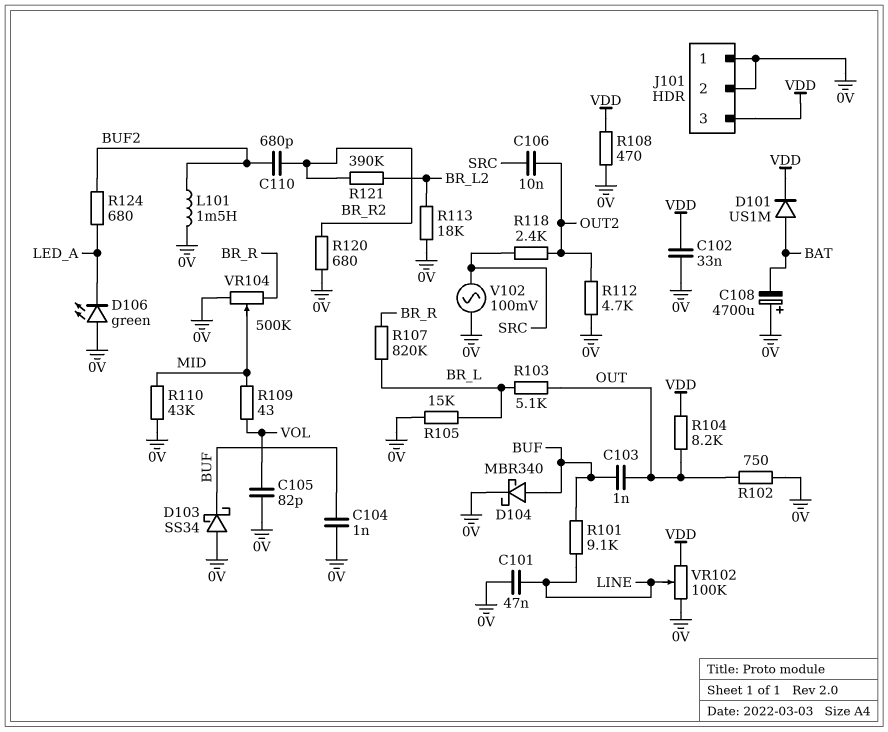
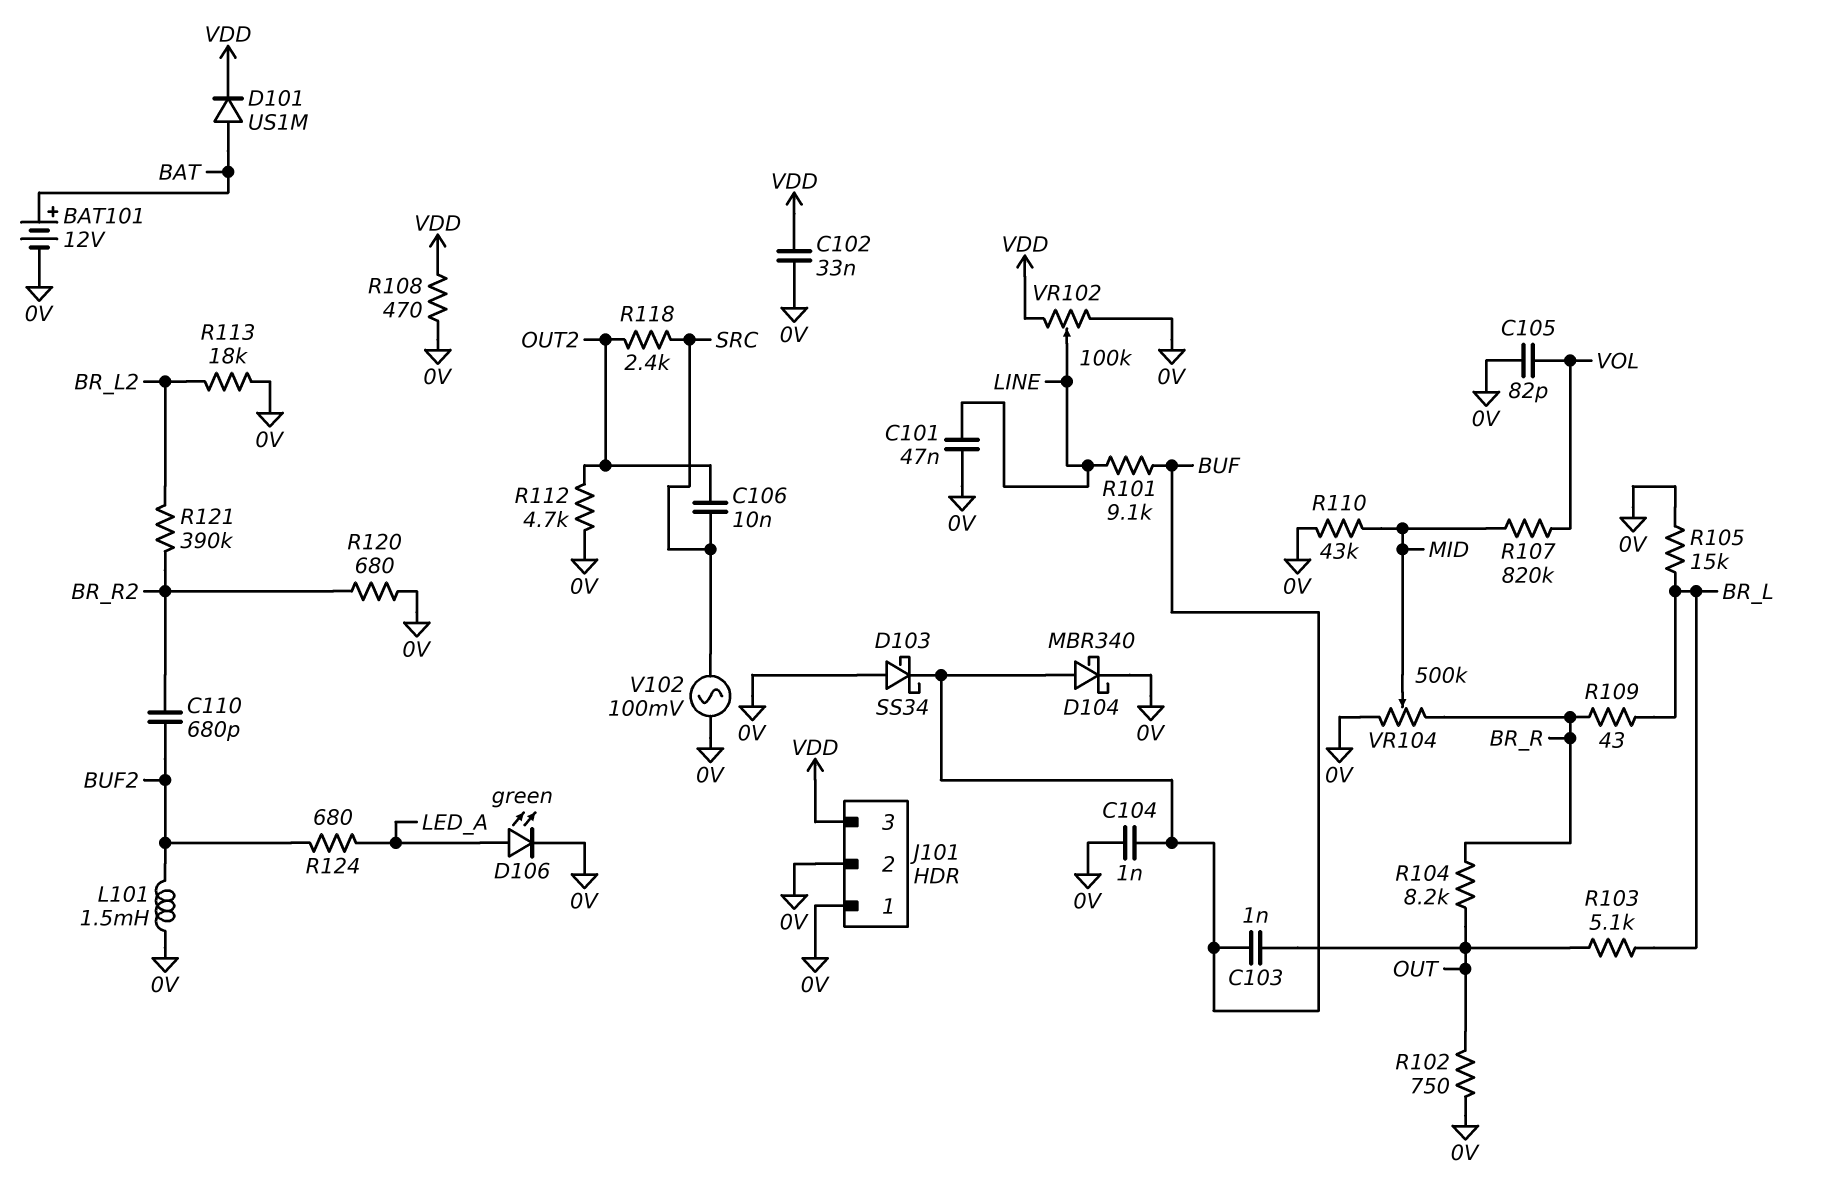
BAT101: none -> 12V (plus BAT, minus 0V)
C108: 4700uF (plus 0V, minus BAT) -> none
D106: LED green (A 0V, K LED_A) -> LED green (A LED_A, K 0V)
R104: 8.2k (OUT, VDD) -> 8.2k (BR_R, OUT)
R107: 820k (BR_L, BR_R) -> 820k (MID, VOL)
R109: 43 (MID, VOL) -> 43 (BR_L, BR_R)

